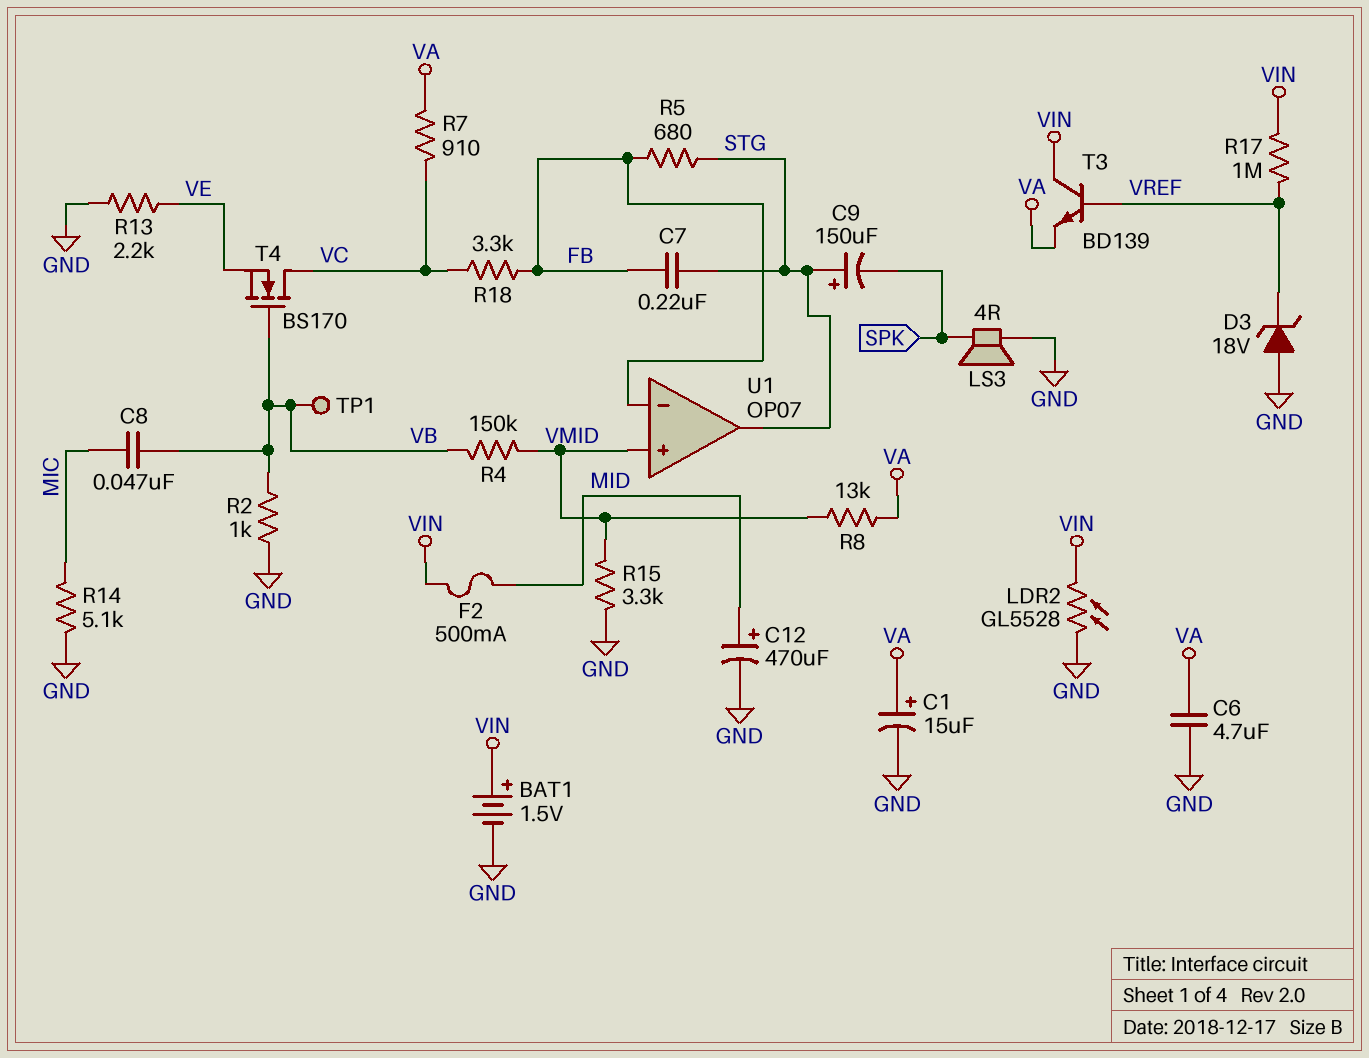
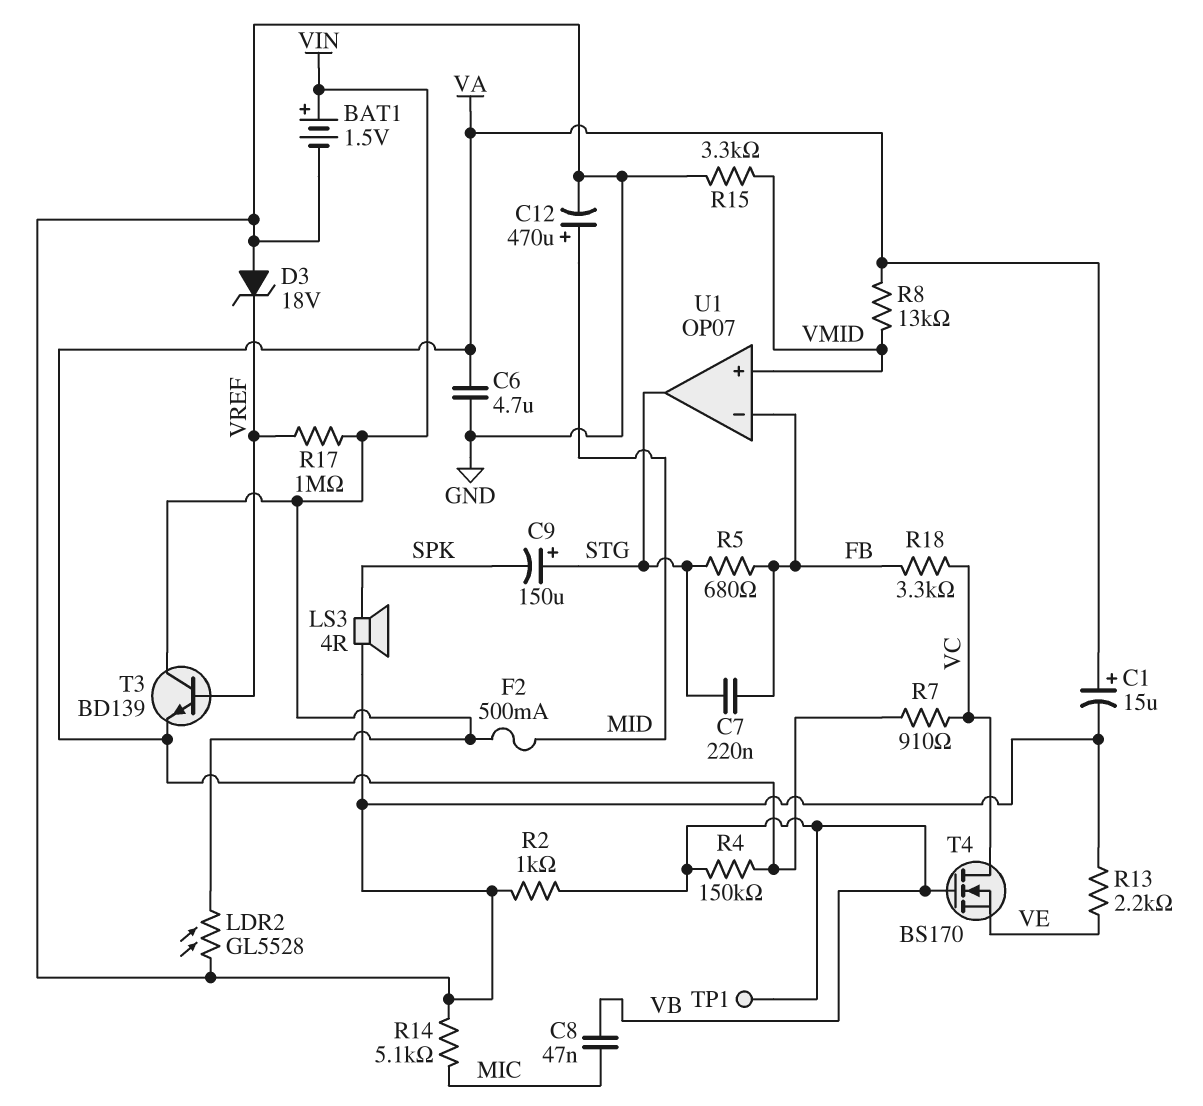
R4: 150k (VB, VMID) -> 150k (VA, VB)

